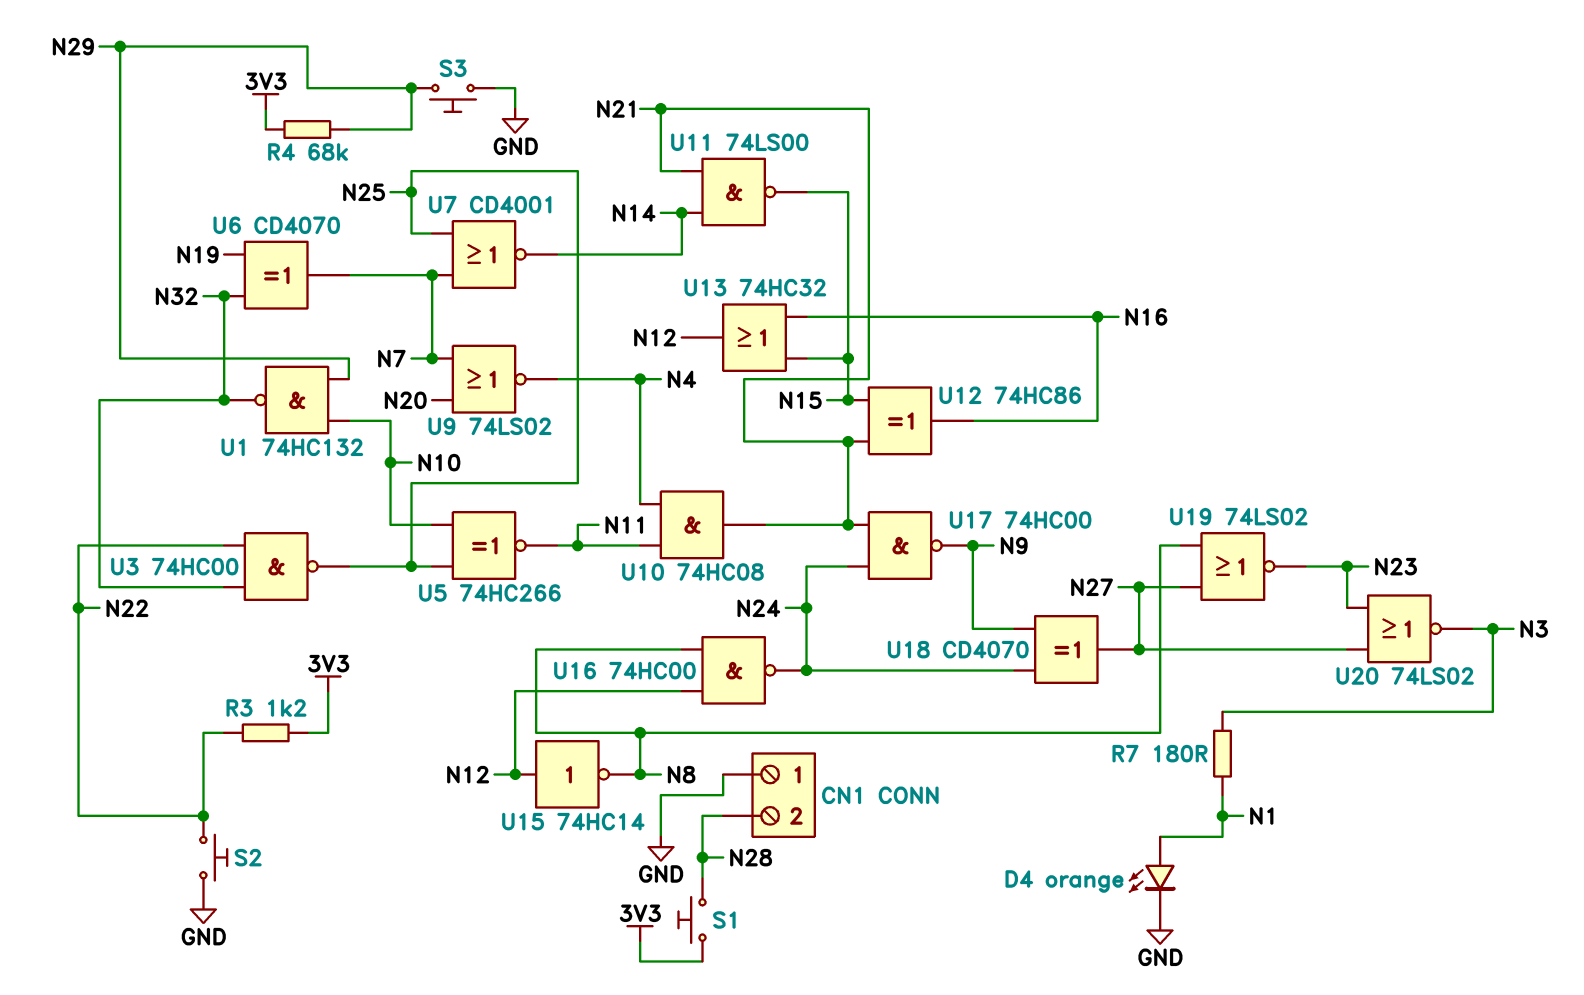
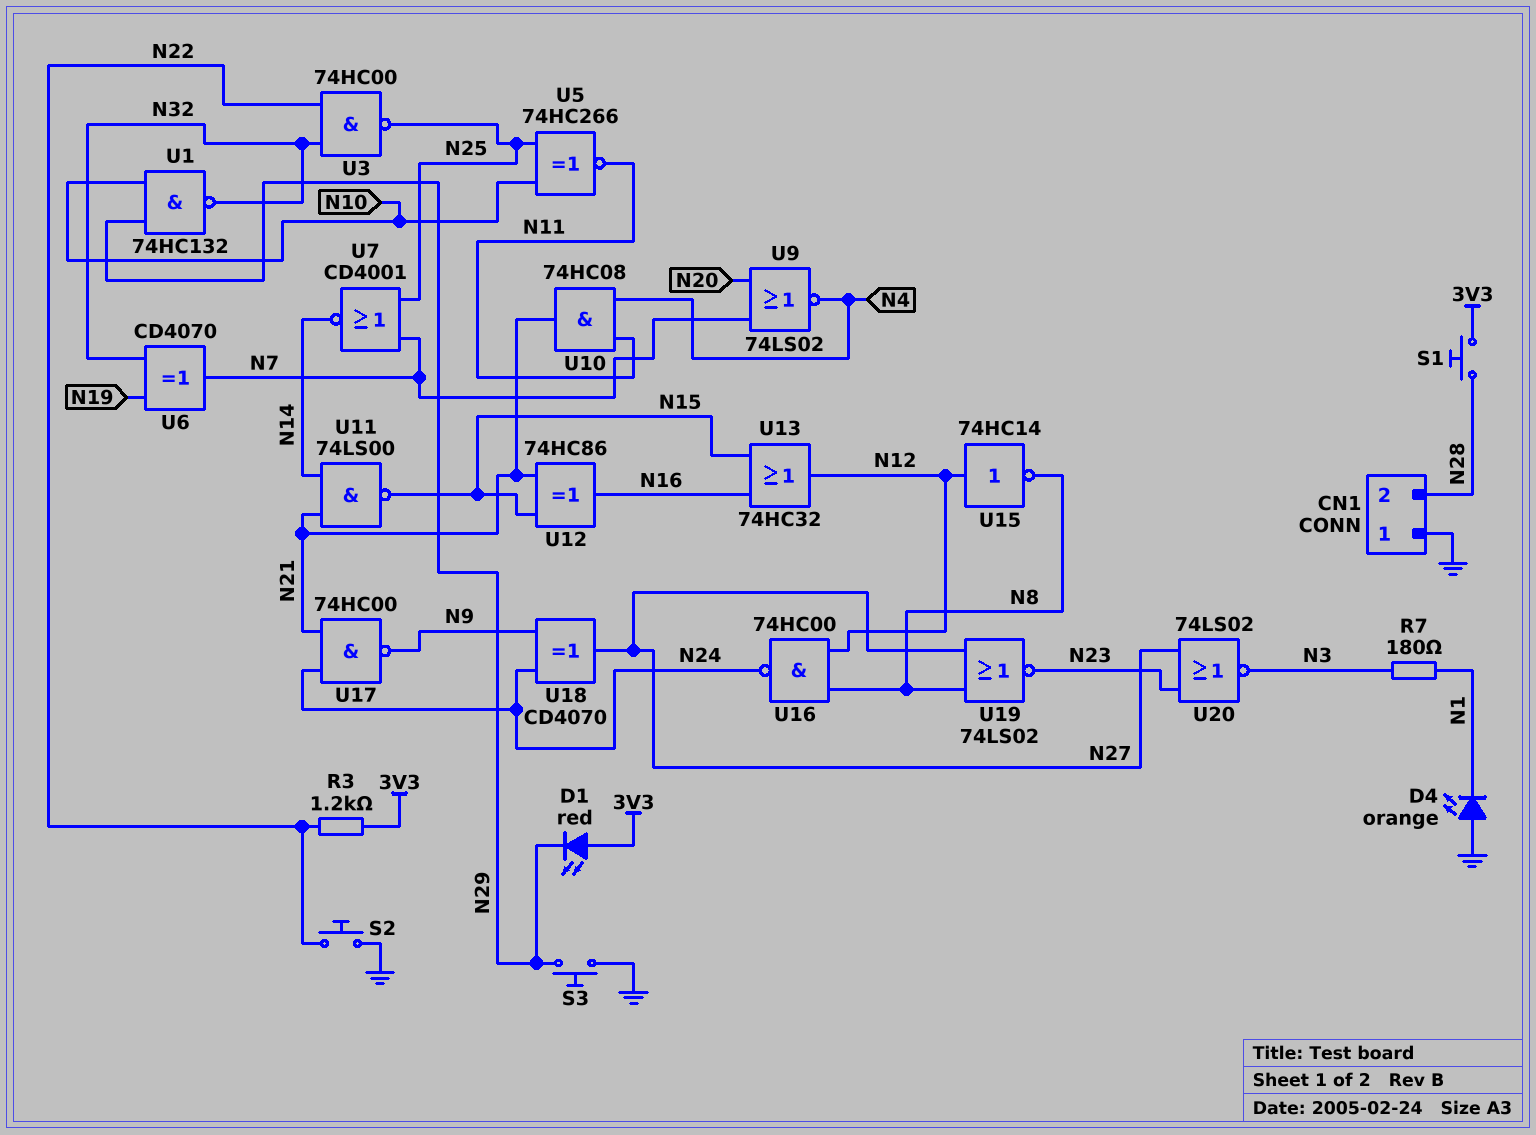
D1: none -> LED red (A 3V3, K N29)
D4: LED orange (A N1, K GND) -> LED orange (A GND, K N1)
R4: 68k (3V3, N29) -> none

